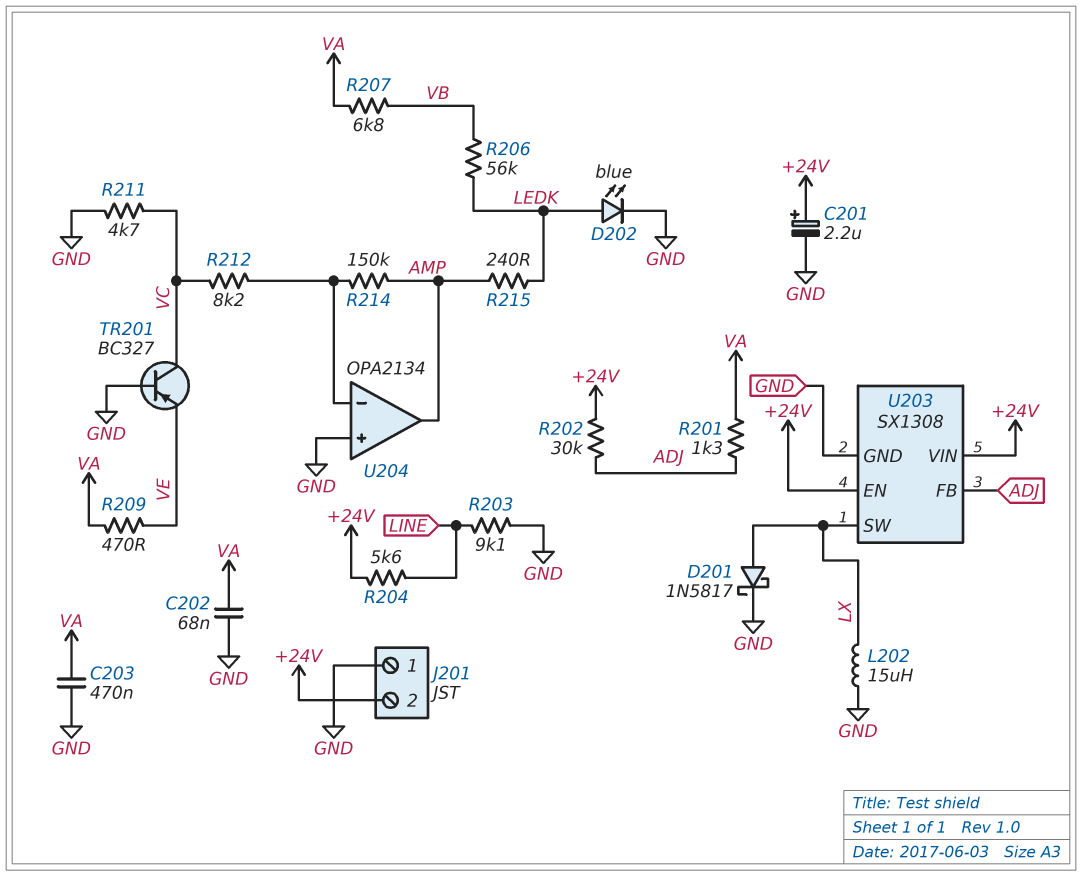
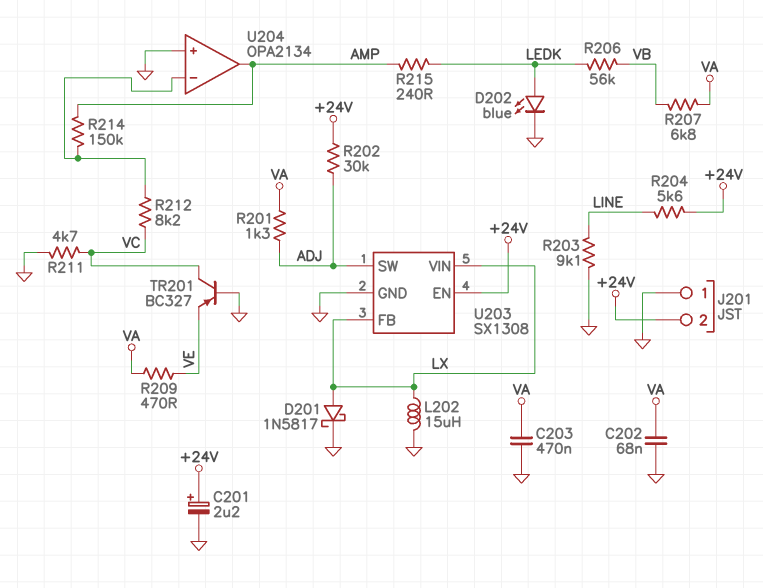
U203 pin FB: ADJ -> LX
U203 pin SW: LX -> ADJ
U203 pin VIN: +24V -> LX

